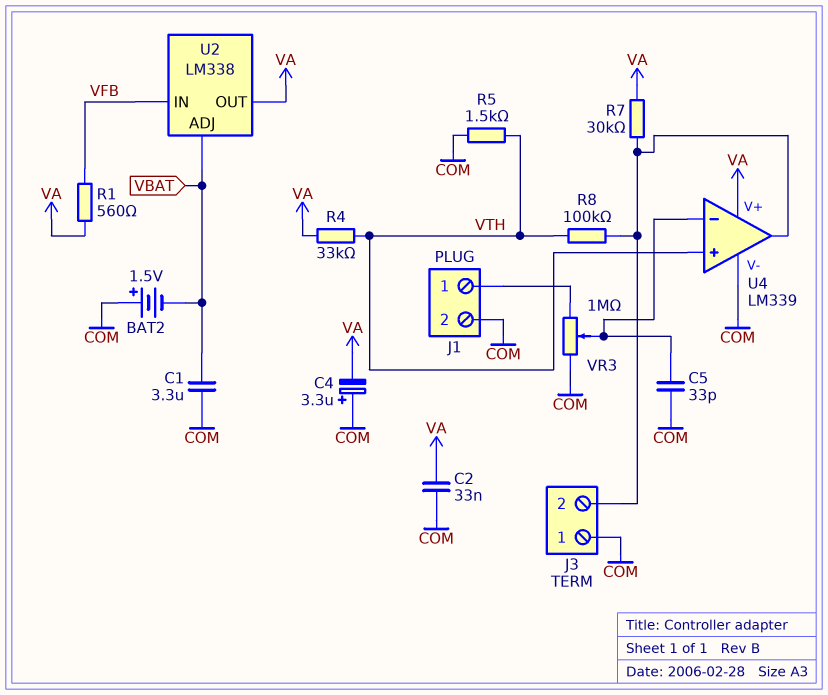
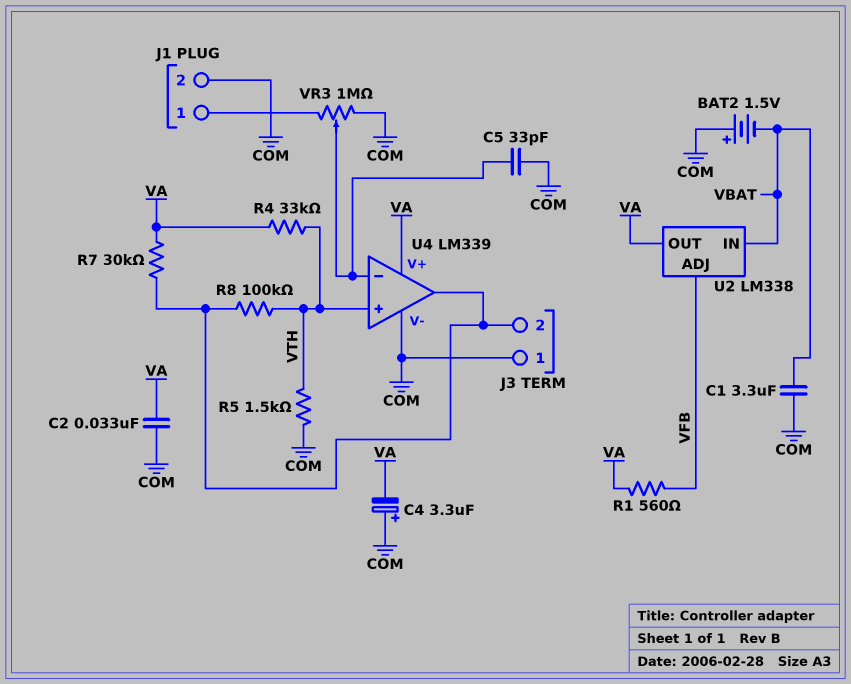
U2 pin ADJ: VBAT -> VFB
U2 pin IN: VFB -> VBAT

